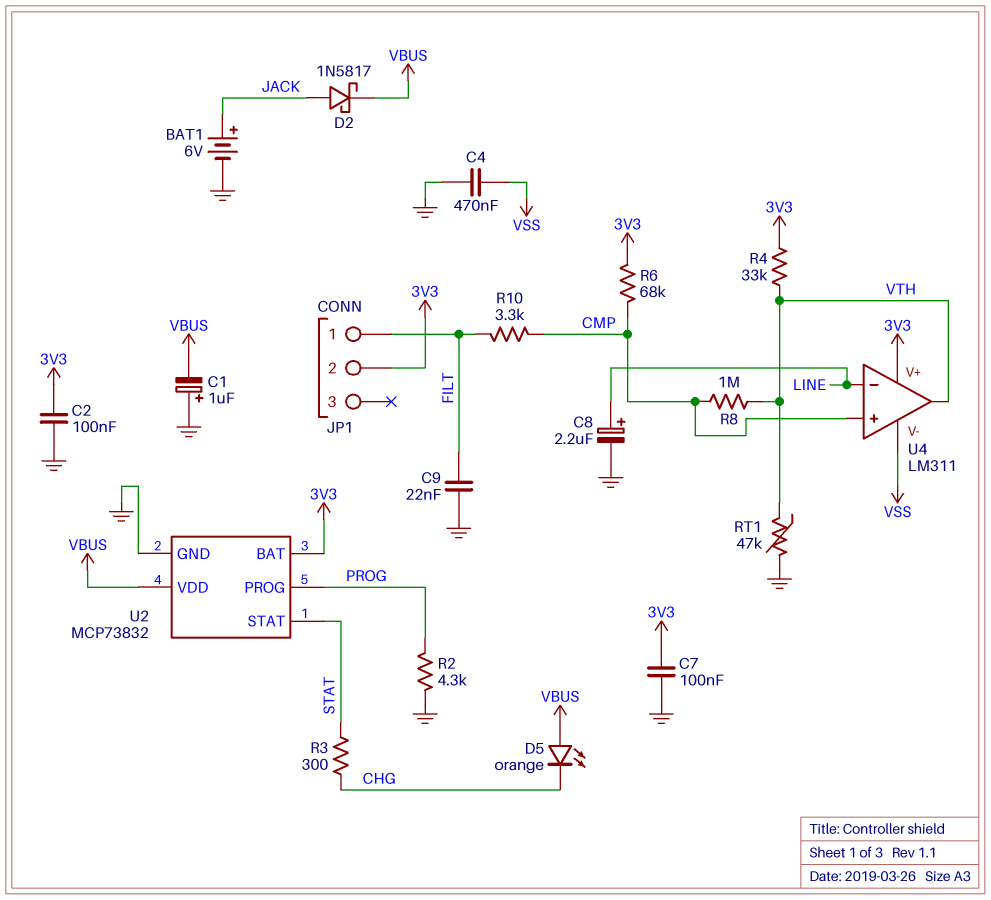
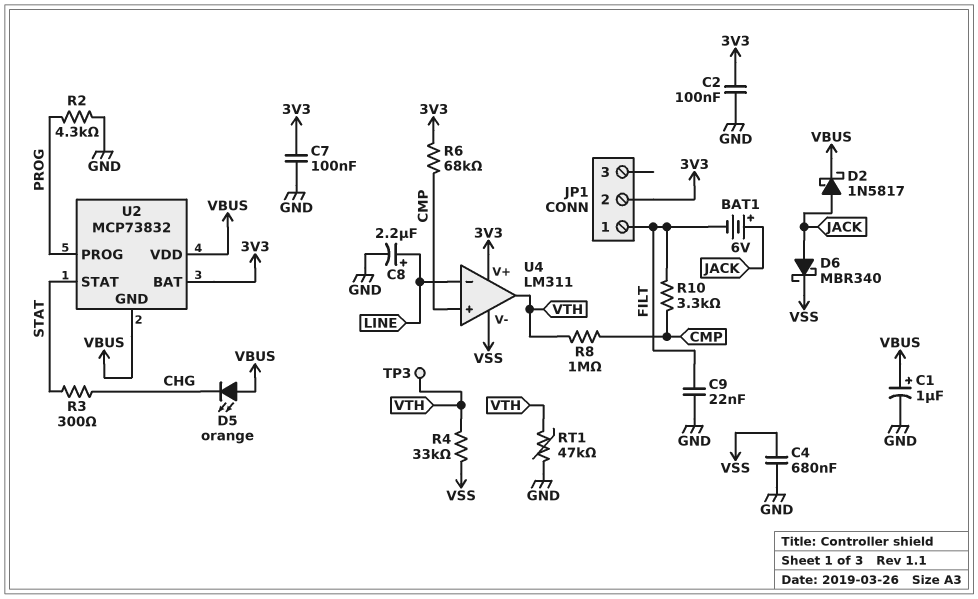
BAT1: 6V (plus JACK, minus GND) -> 6V (plus JACK, minus FILT)
C1: 1uF (plus GND, minus VBUS) -> 1uF (plus VBUS, minus GND)
C4: 470nF (GND, VSS) -> 680nF (GND, VSS)
D6: none -> schottky MBR340 (A JACK, K VSS)
R4: 33k (3V3, VTH) -> 33k (VSS, VTH)
TP3: none -> test point (VTH)
U2 pin GND: GND -> VBUS

